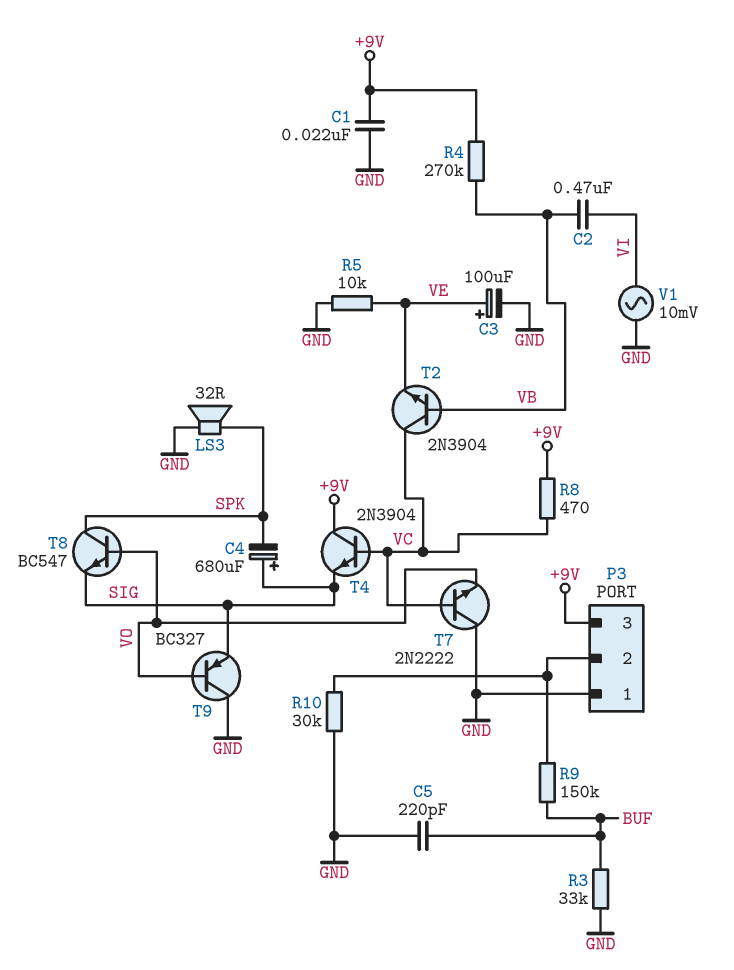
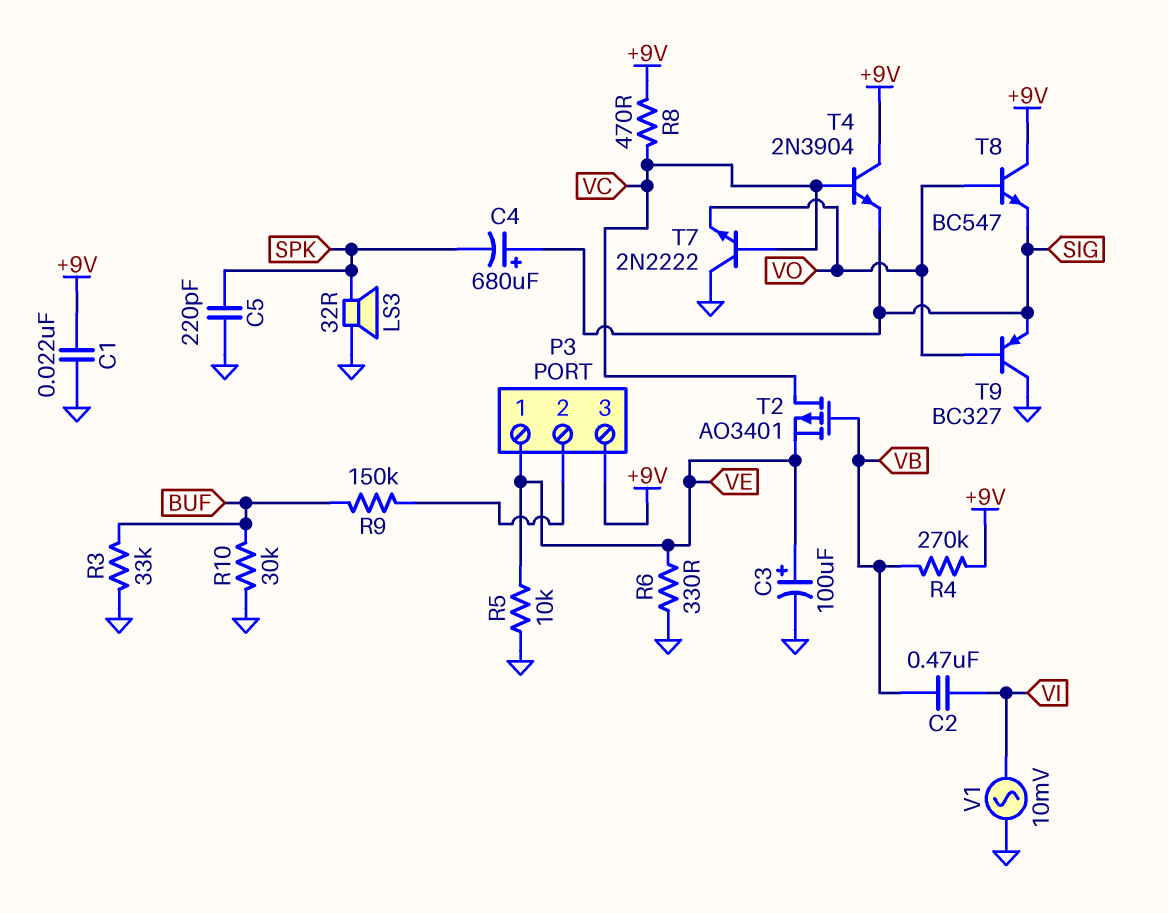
C5: 220pF (BUF, GND) -> 220pF (GND, SPK)
P3 pin 1: GND -> VE
R6: none -> 330 (GND, VE)
R10: 30k (GND, P3/2) -> 30k (BUF, GND)
T2: NPN 2N3904 (B VB, C VC, E VE) -> PMOS AO3401 (G VB, D VC, S VE)
T8: NPN BC547 (B VO, C SPK, E SIG) -> NPN BC547 (B VO, C +9V, E SIG)

